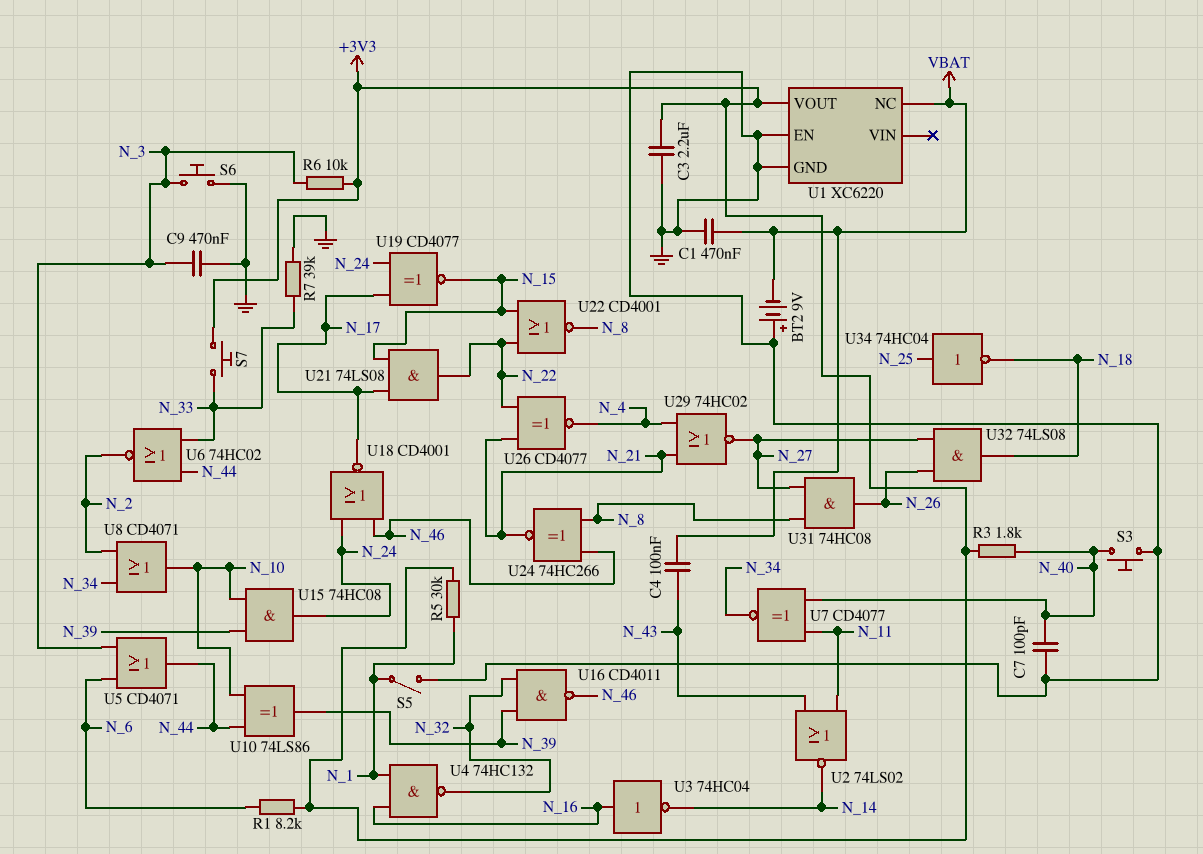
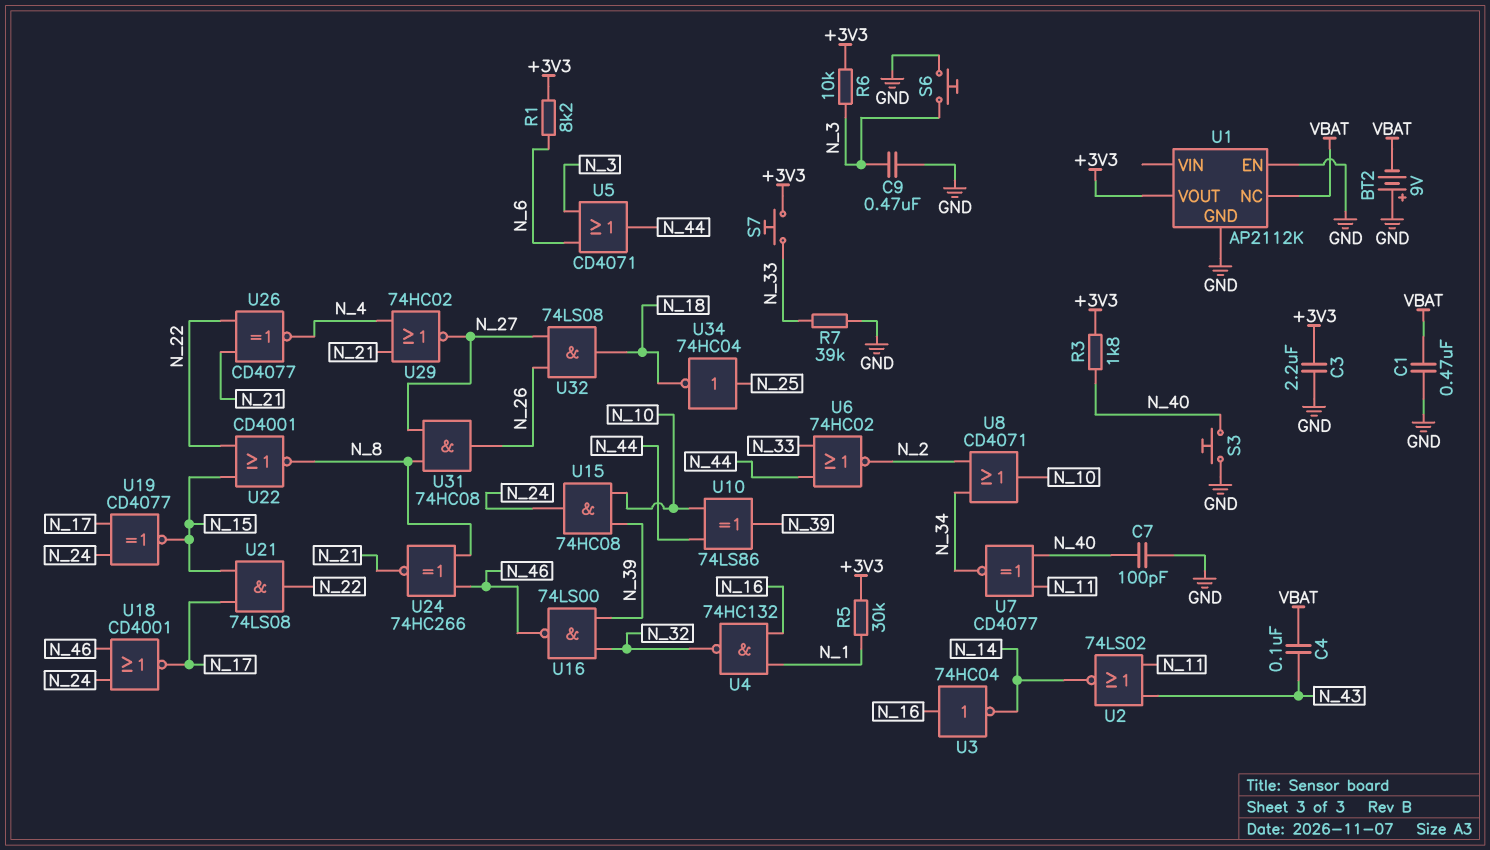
S5: switch (GND, N_1) -> none
U1: XC6220 -> AP2112K
U16: NAND CD4011 (in N_32, in N_39, out N_46) -> NAND 74LS00 (in N_32, in N_39, out N_46)

